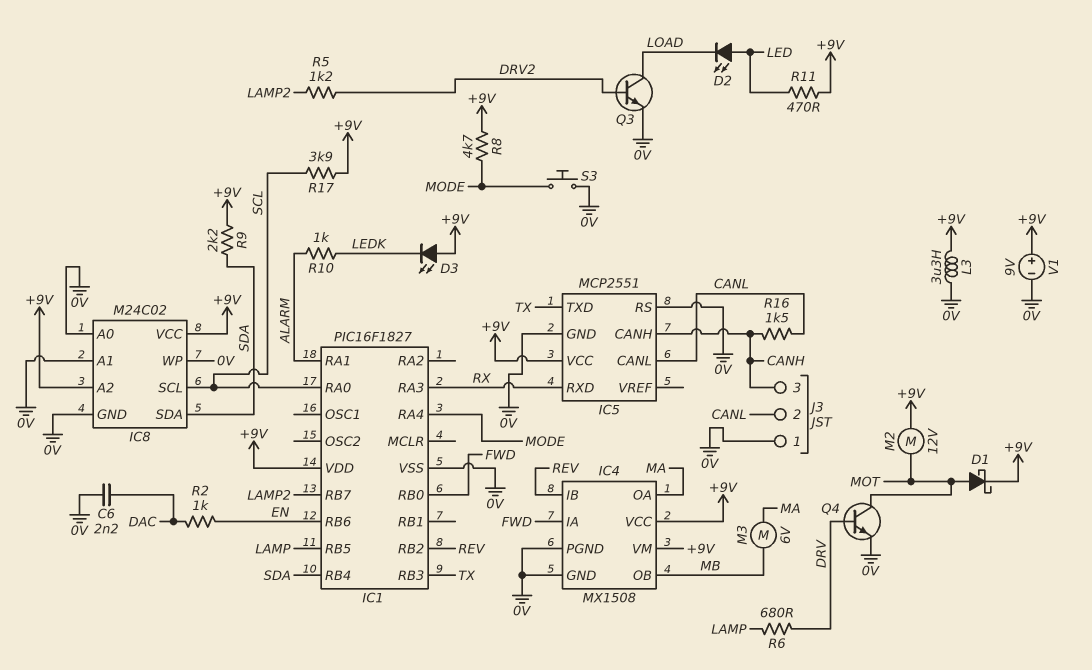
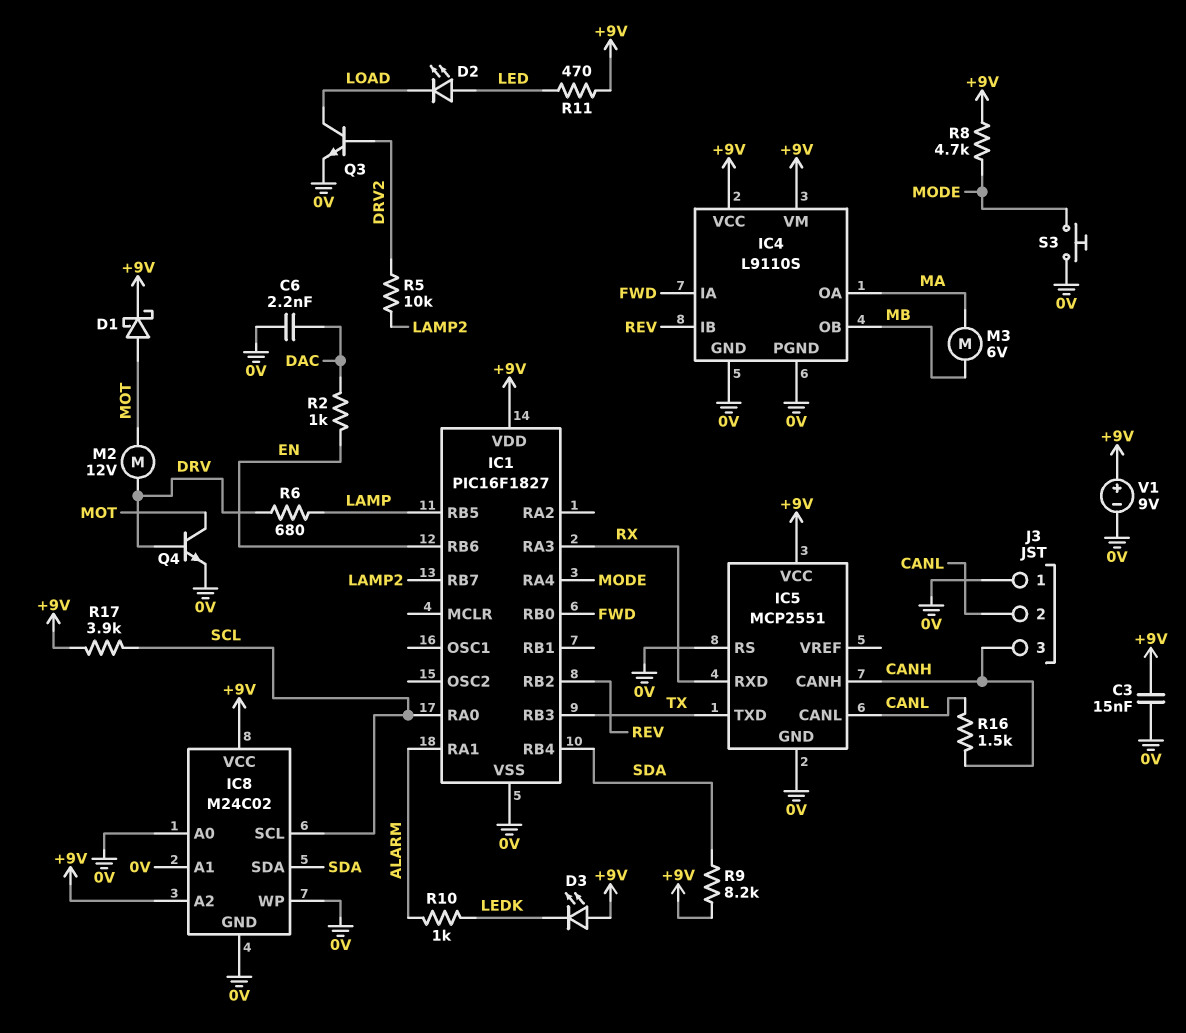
C3: none -> 15nF (+9V, 0V)
IC4: MX1508 -> L9110S
L3: 3.3uH (+9V, 0V) -> none
M2: motor 12V (+9V, MOT) -> motor 12V (DRV, MOT)
R5: 1.2k (DRV2, LAMP2) -> 10k (DRV2, LAMP2)
R9: 2.2k (+9V, SDA) -> 8.2k (+9V, SDA)

